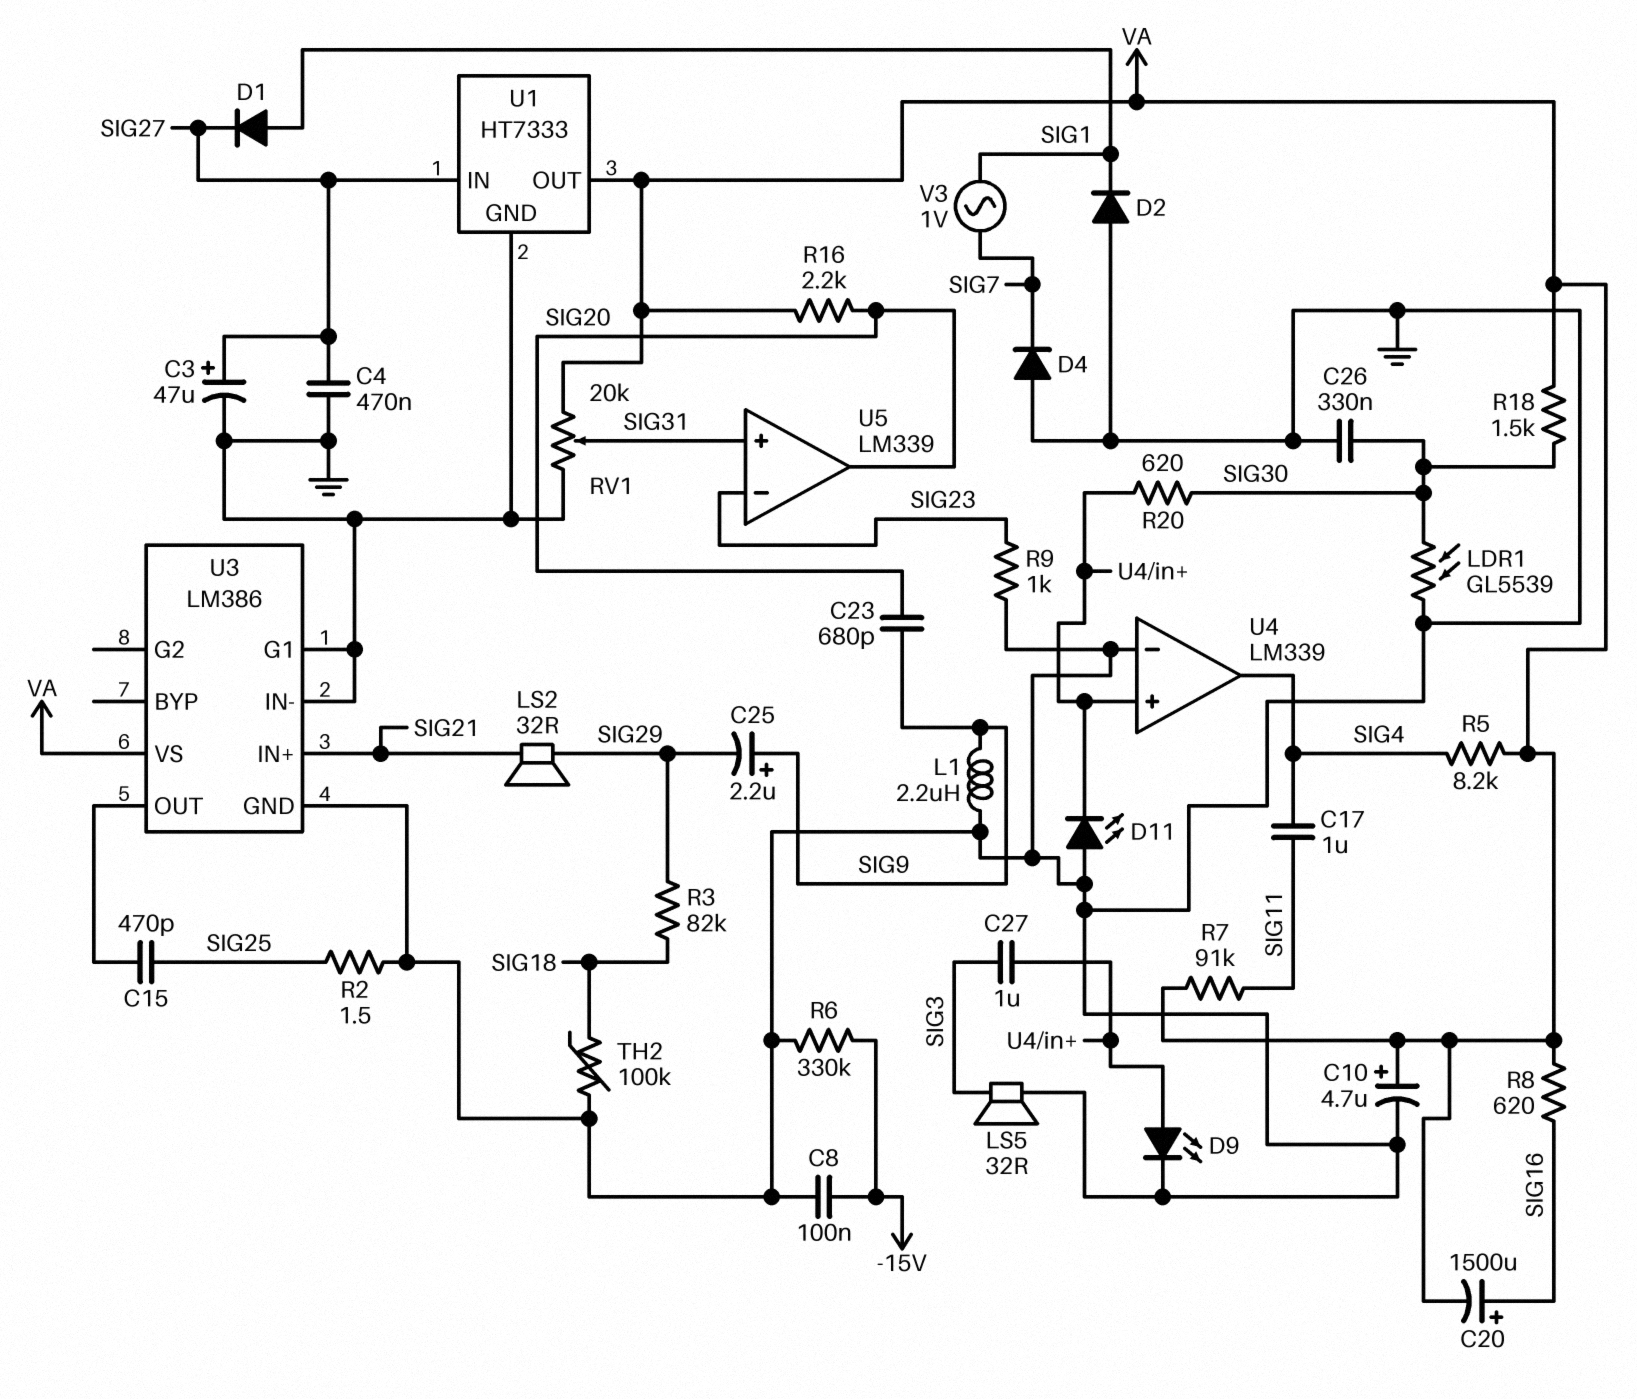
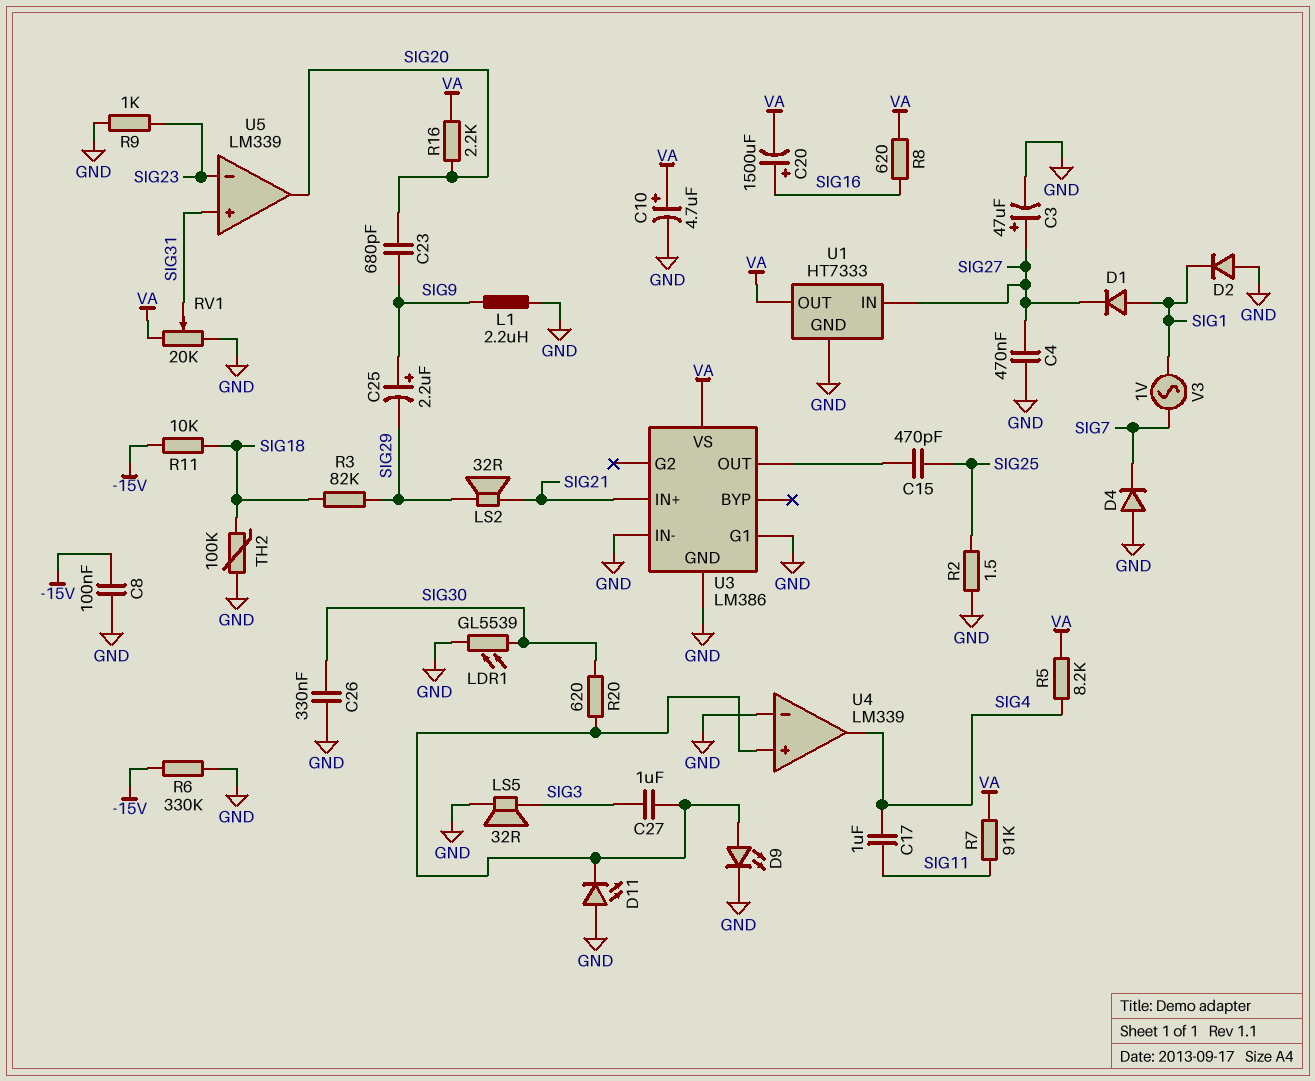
R11: none -> 10k (-15V, SIG18)
R18: 1.5k (SIG30, VA) -> none

